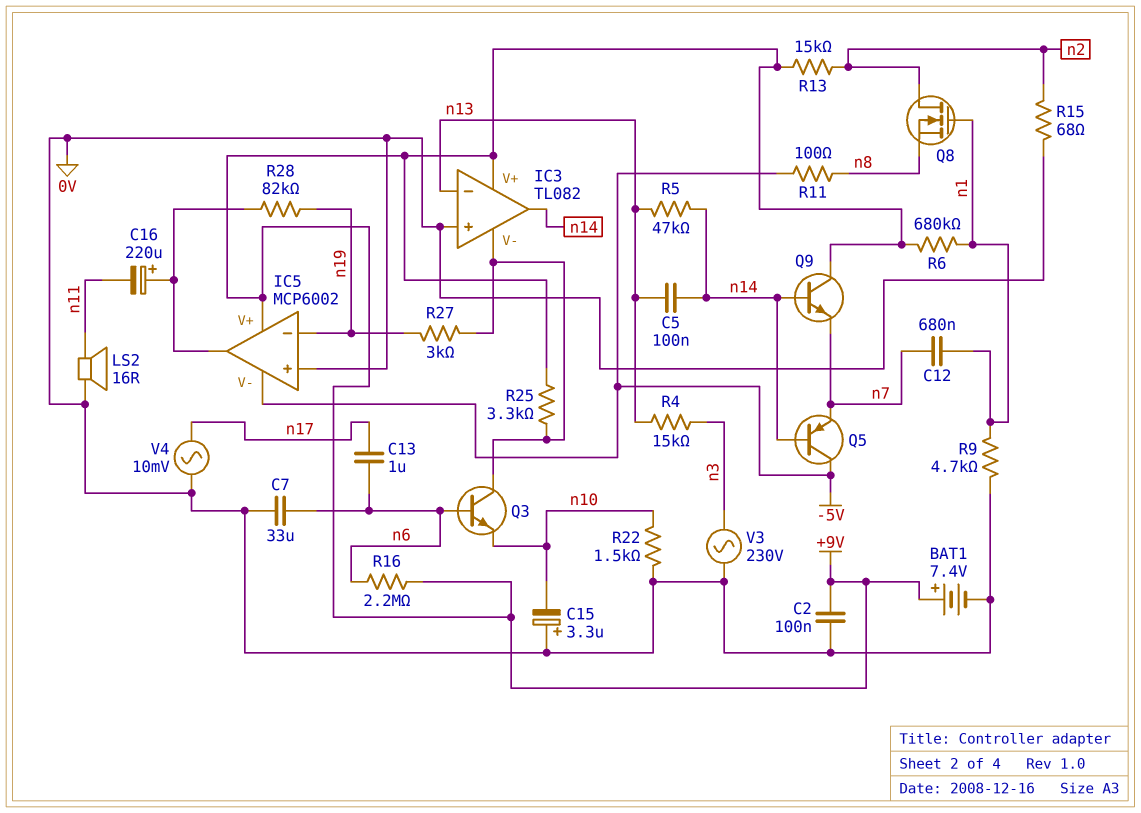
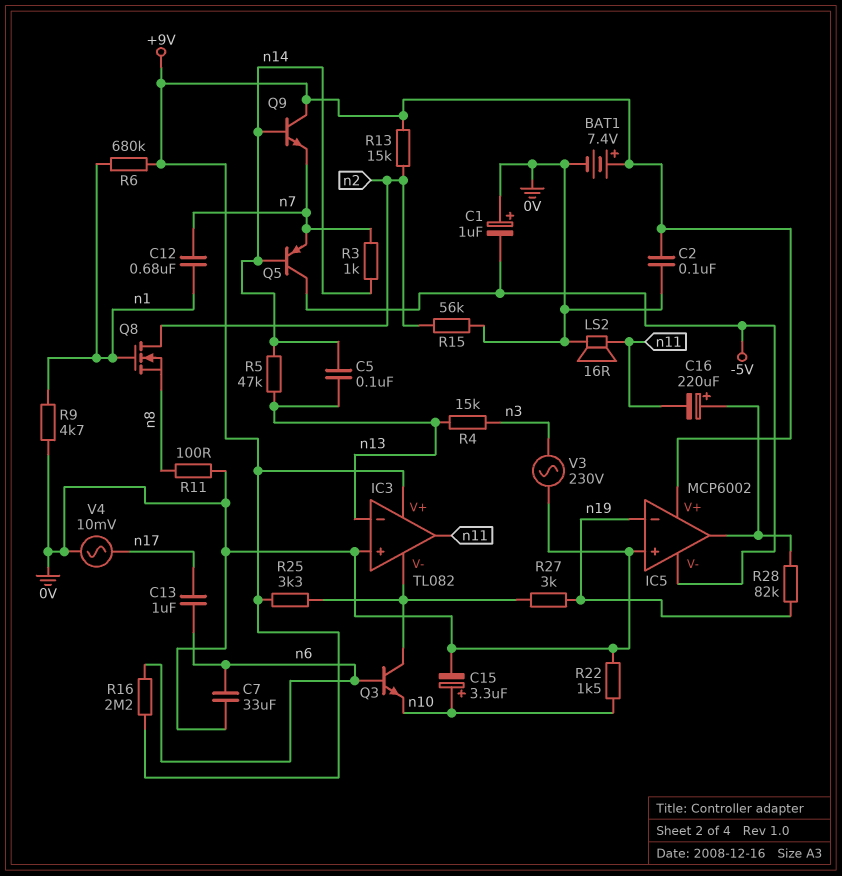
C1: none -> 1uF (plus 0V, minus -5V)
C15: 3.3uF (plus 0V, minus n10) -> 3.3uF (plus n10, minus 0V)
IC3 pin out: n14 -> n11
R3: none -> 1k (n7, n14)
R11: 100 (-5V, n8) -> 100 (0V, n8)
R15: 68 (0V, n2) -> 56k (0V, n2)

